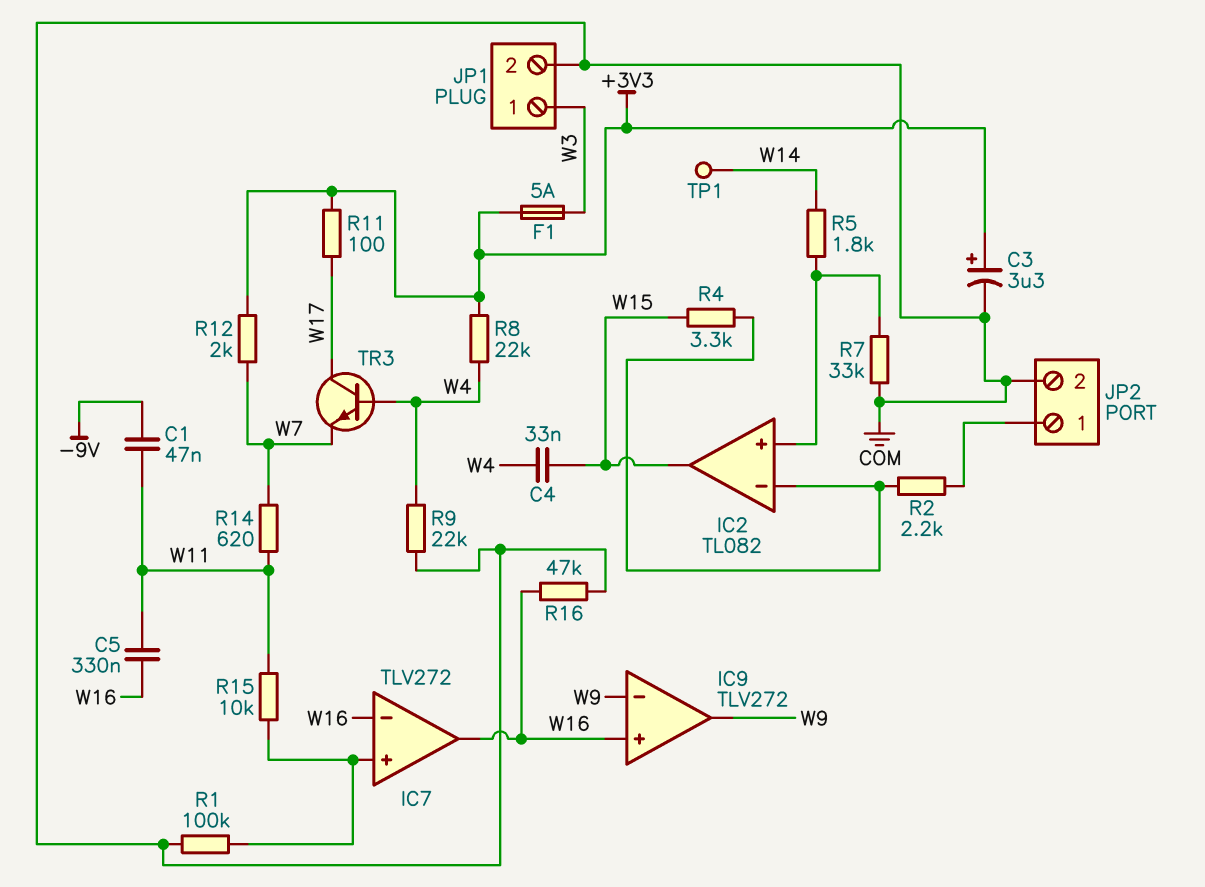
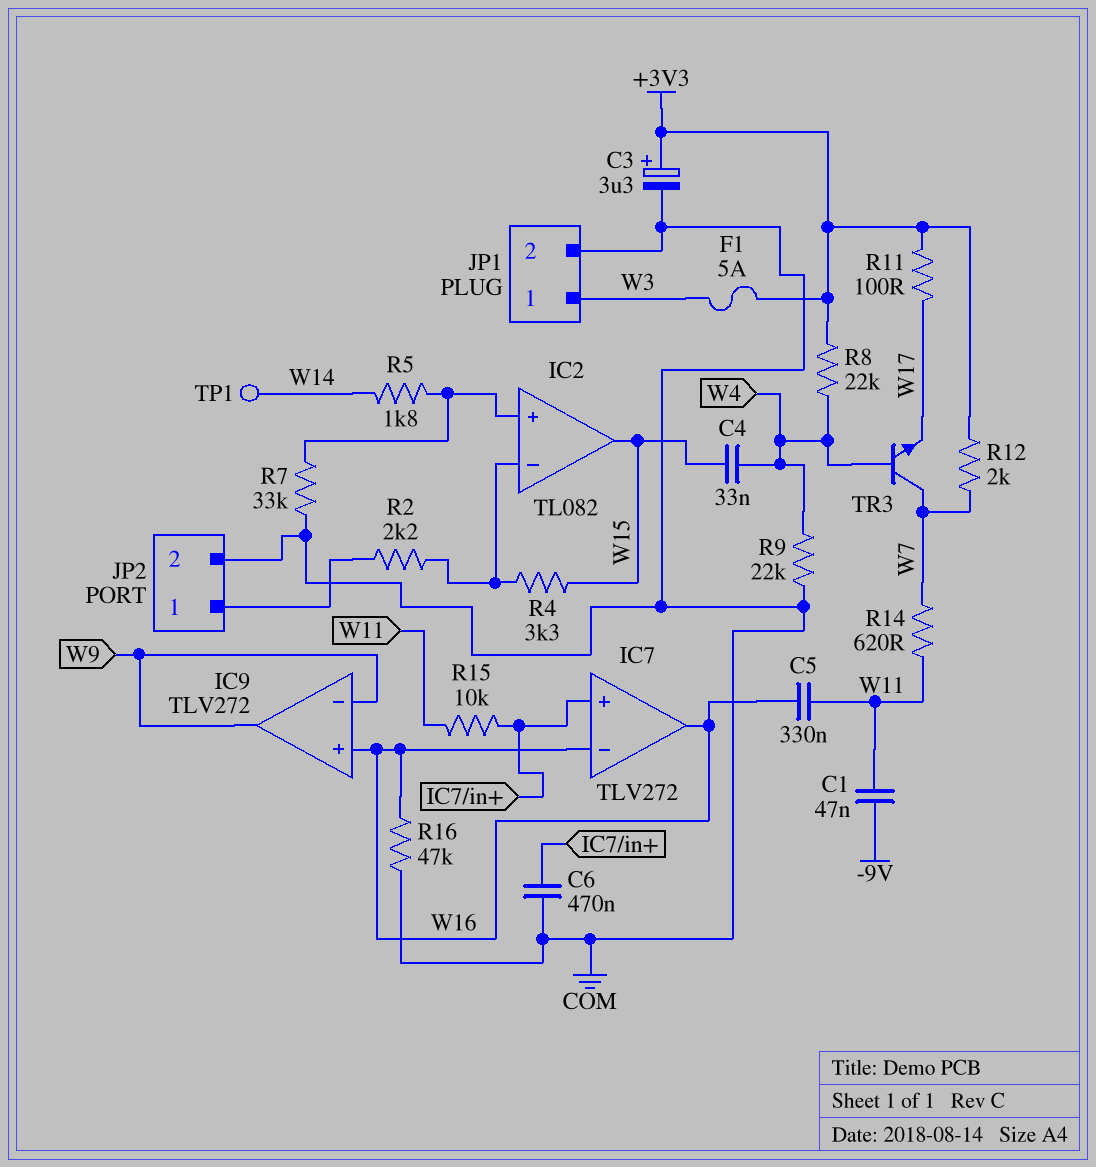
C6: none -> 470nF (COM, IC7/in+)
R1: 100k (COM, IC7/in+) -> none
TR3: NPN (B W4, C W17, E W7) -> NPN (B W4, C W7, E W17)

